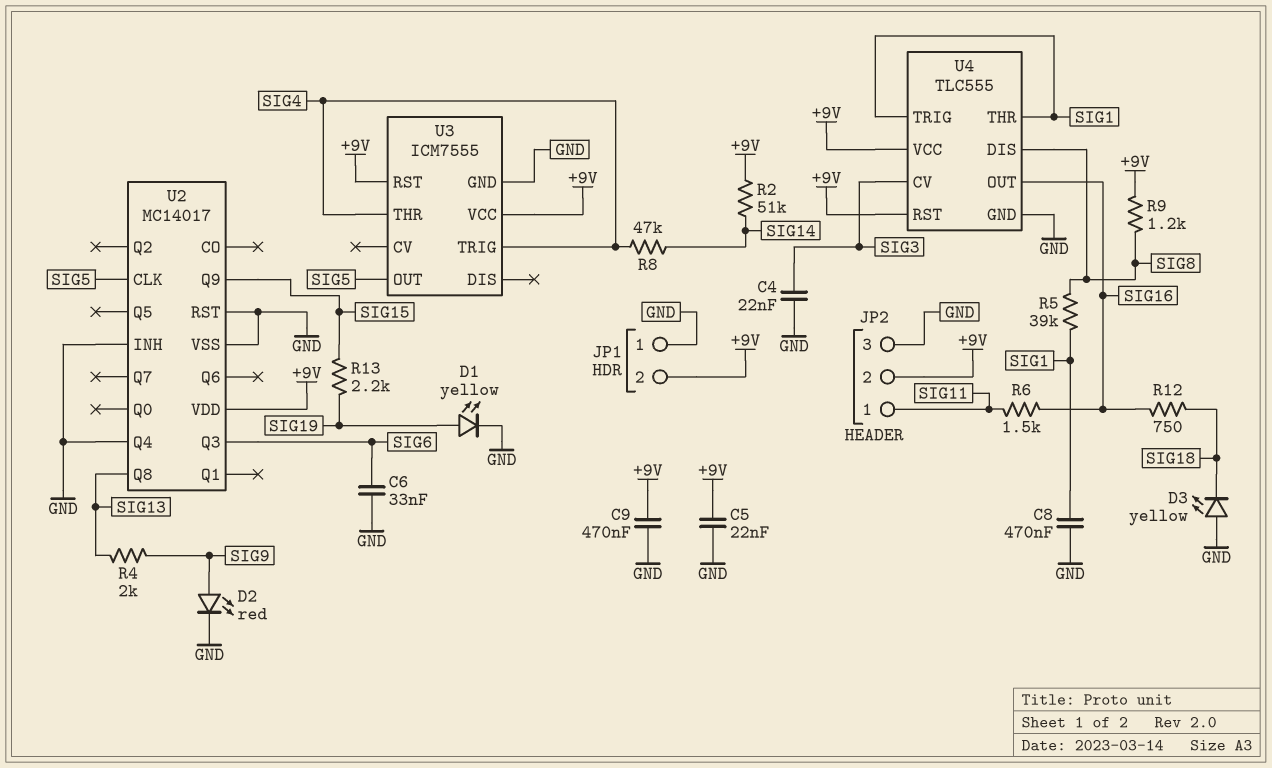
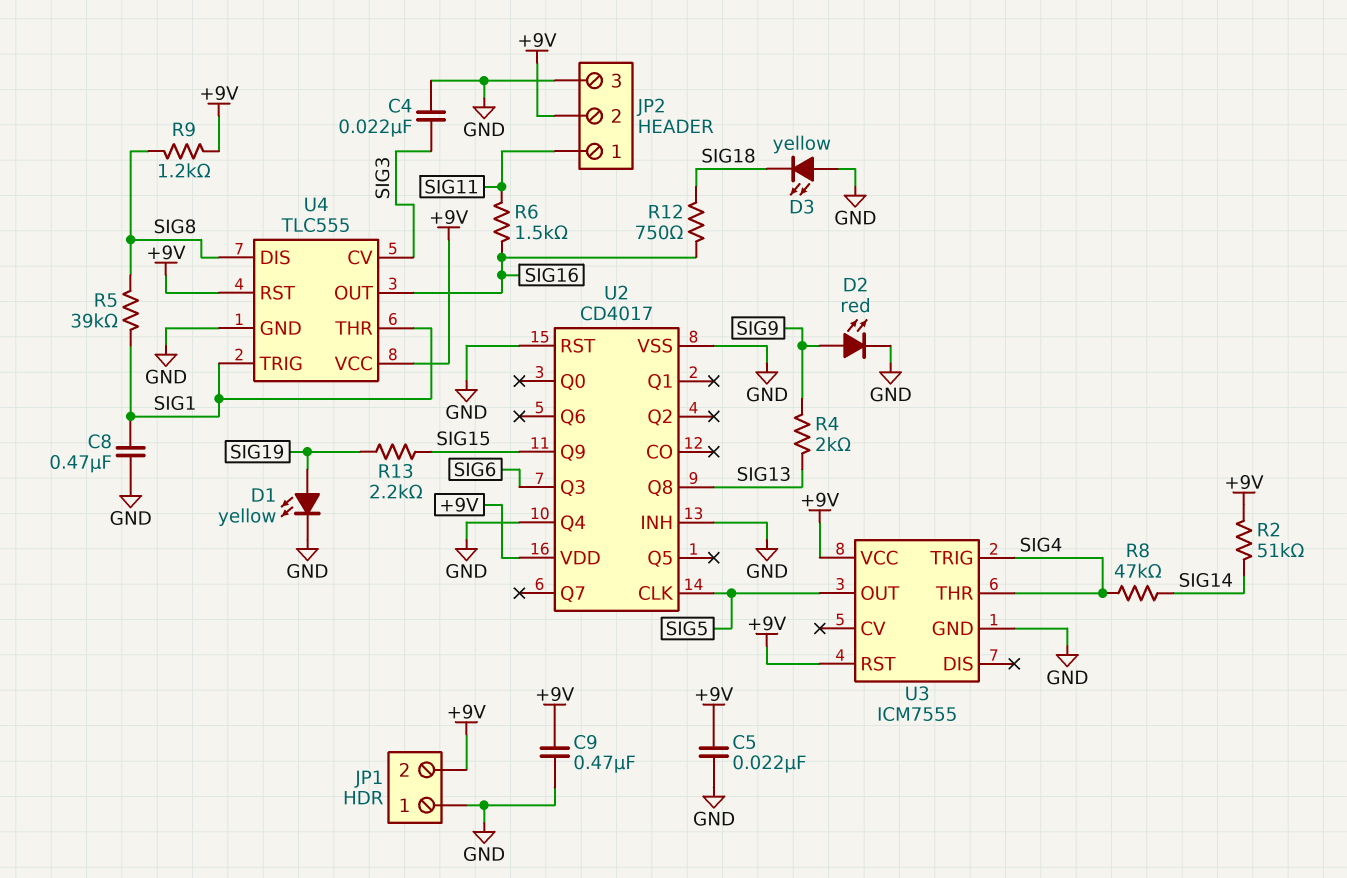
C6: 33nF (GND, SIG6) -> none
U2: MC14017 -> CD4017

